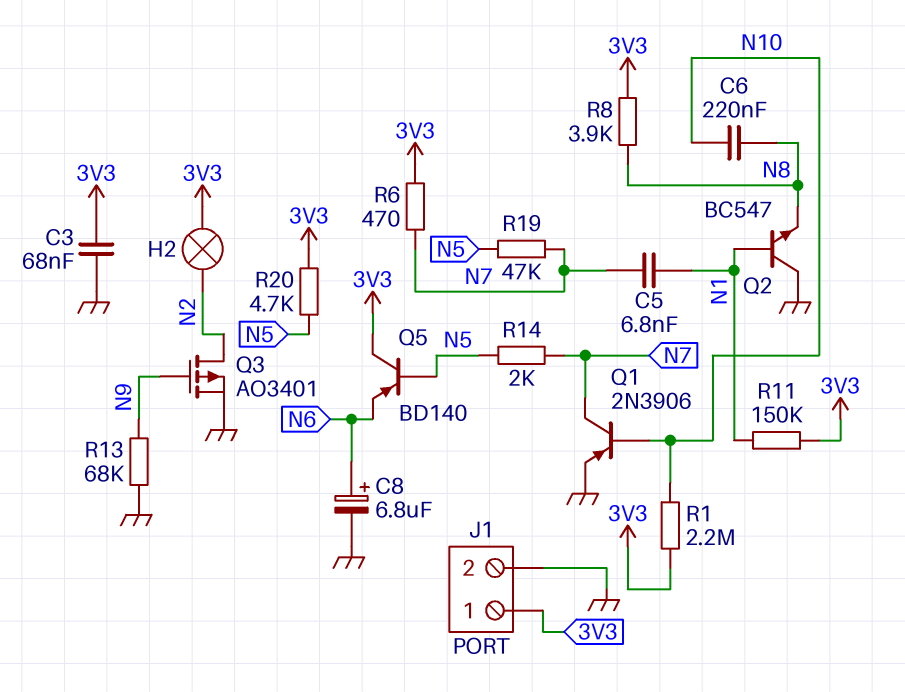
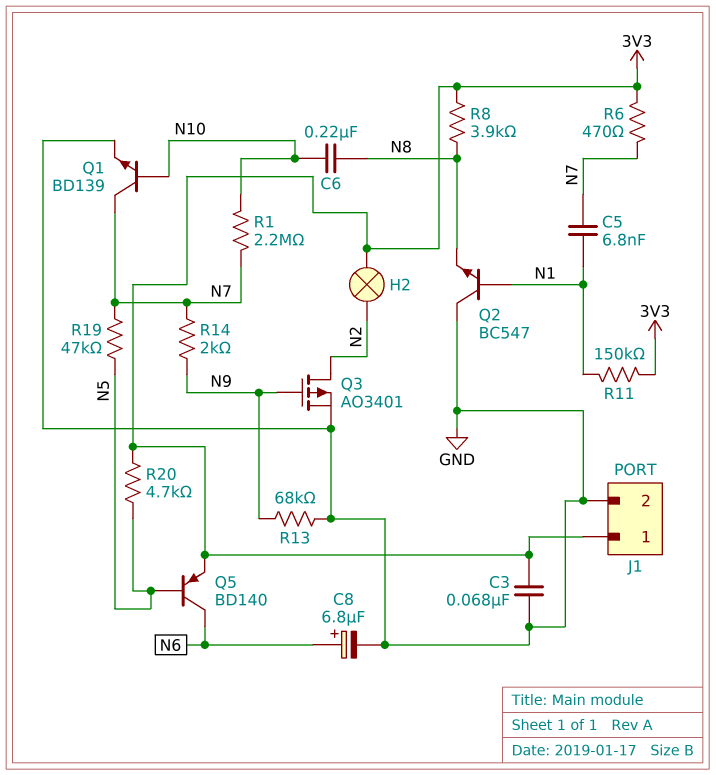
Q1: PNP 2N3906 (B N10, C N7, E GND) -> NPN BD139 (B N10, C N7, E GND)
Q5: PNP BD140 (B N5, C 3V3, E N6) -> PNP BD140 (B N5, C N6, E 3V3)
R1: 2.2M (3V3, N10) -> 2.2M (N7, N10)
R14: 2k (N5, N7) -> 2k (N7, N9)

